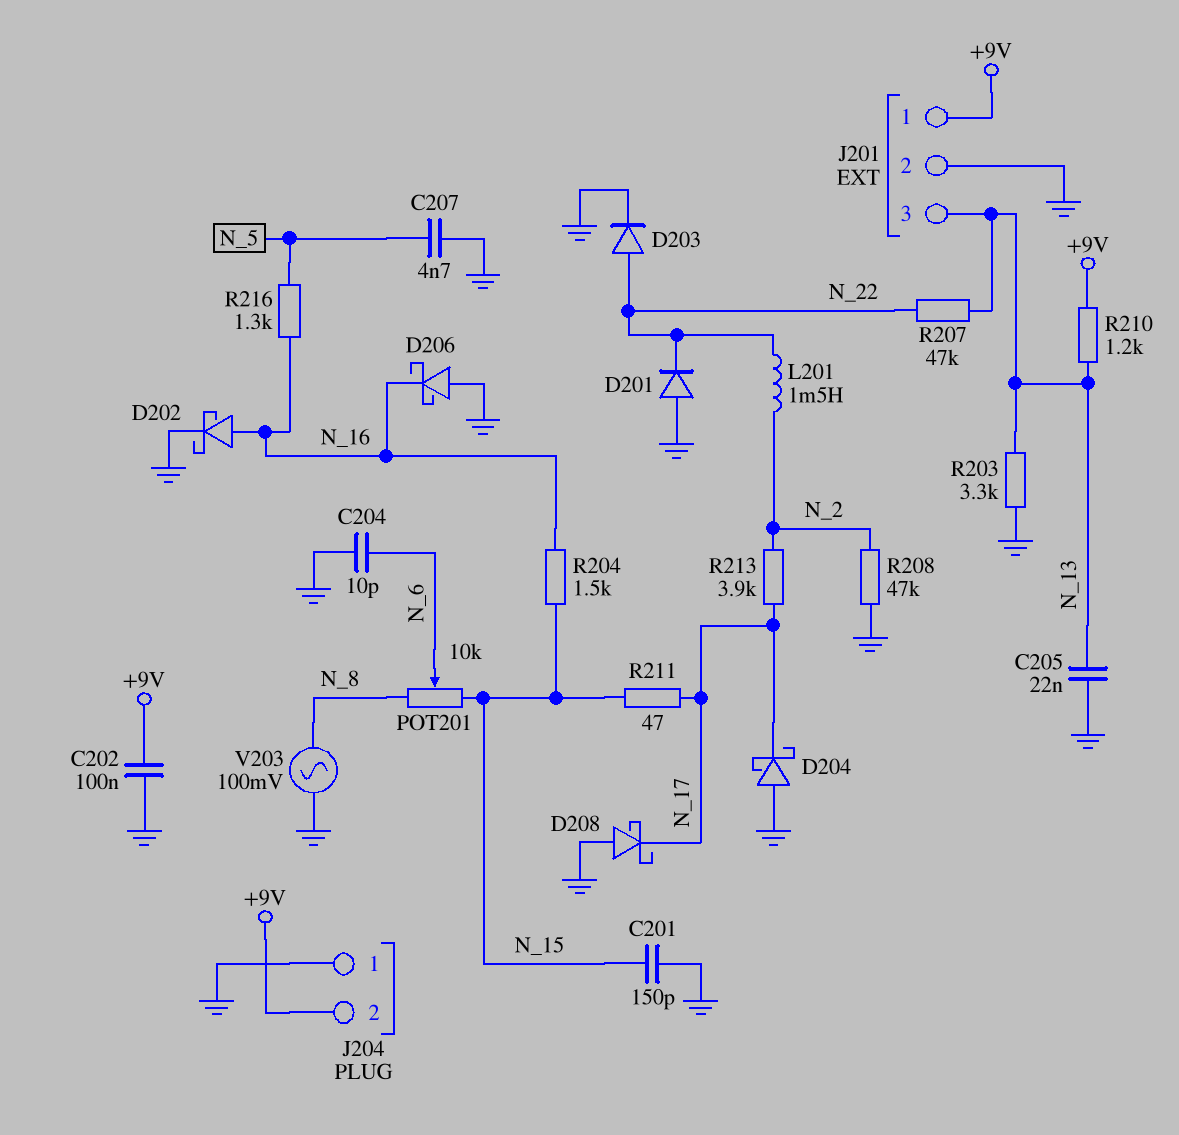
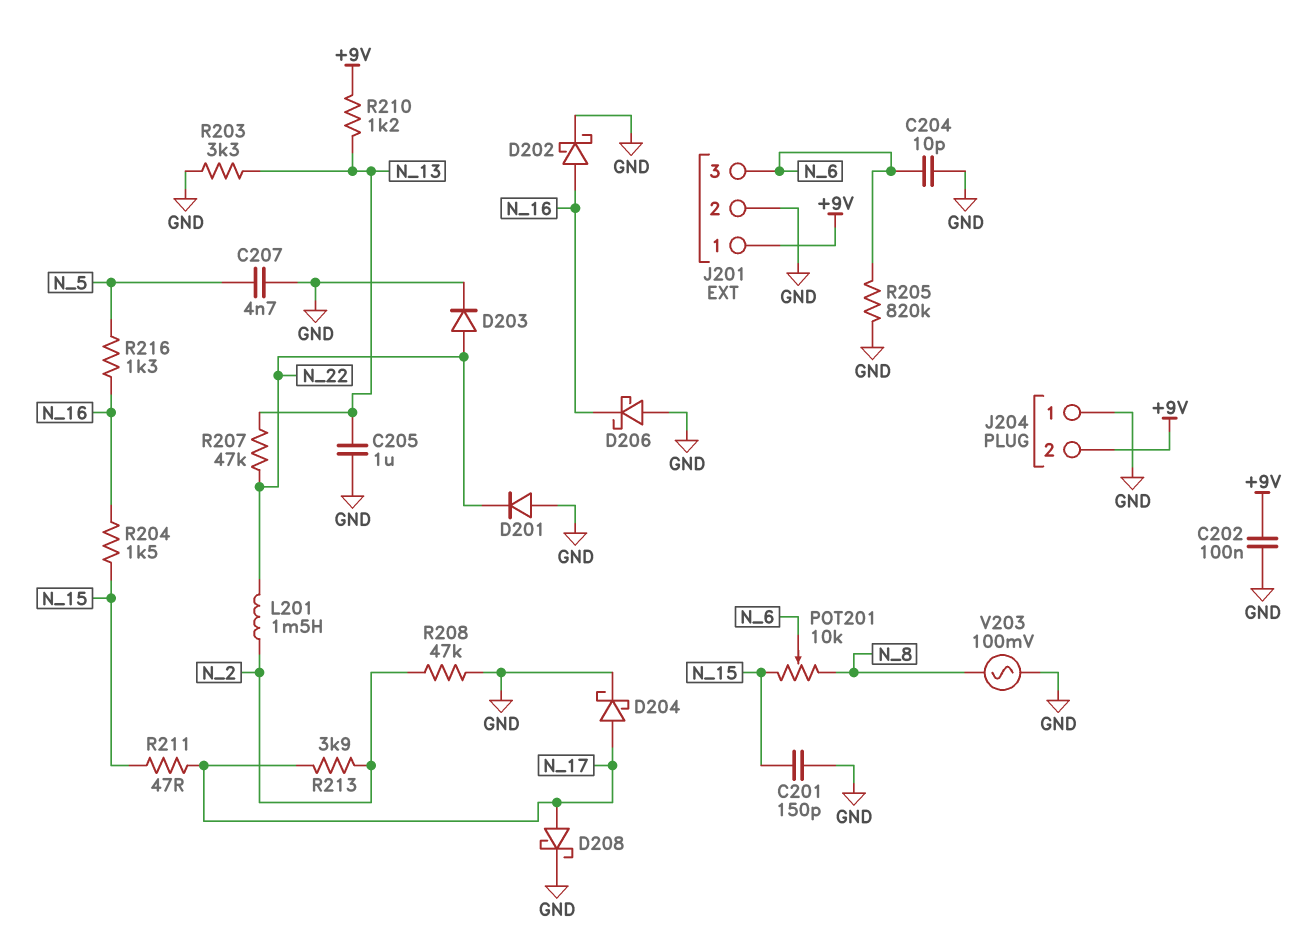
C205: 22nF (GND, N_13) -> 1uF (GND, N_13)
D204: schottky (A GND, K N_17) -> schottky (A N_17, K GND)
D208: schottky (A GND, K N_17) -> schottky (A N_17, K GND)
J201 pin 3: N_13 -> N_6
R205: none -> 820k (GND, N_6)

